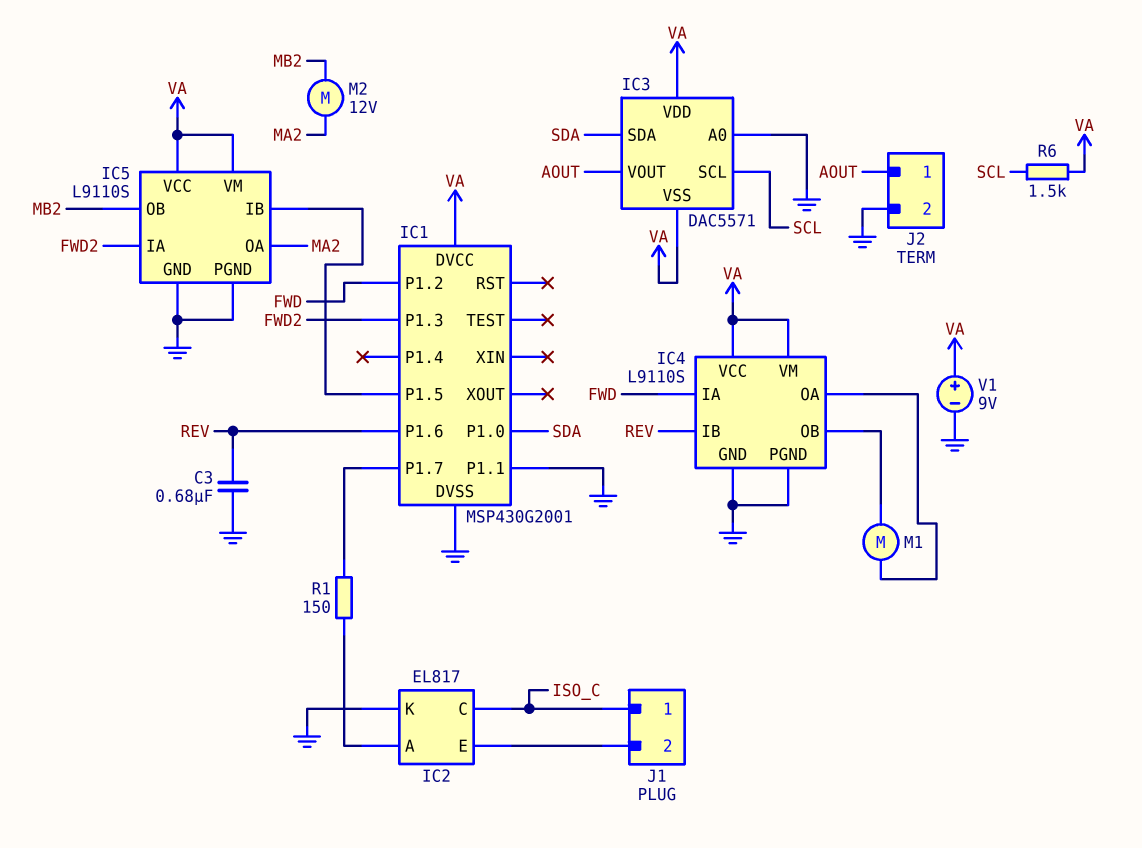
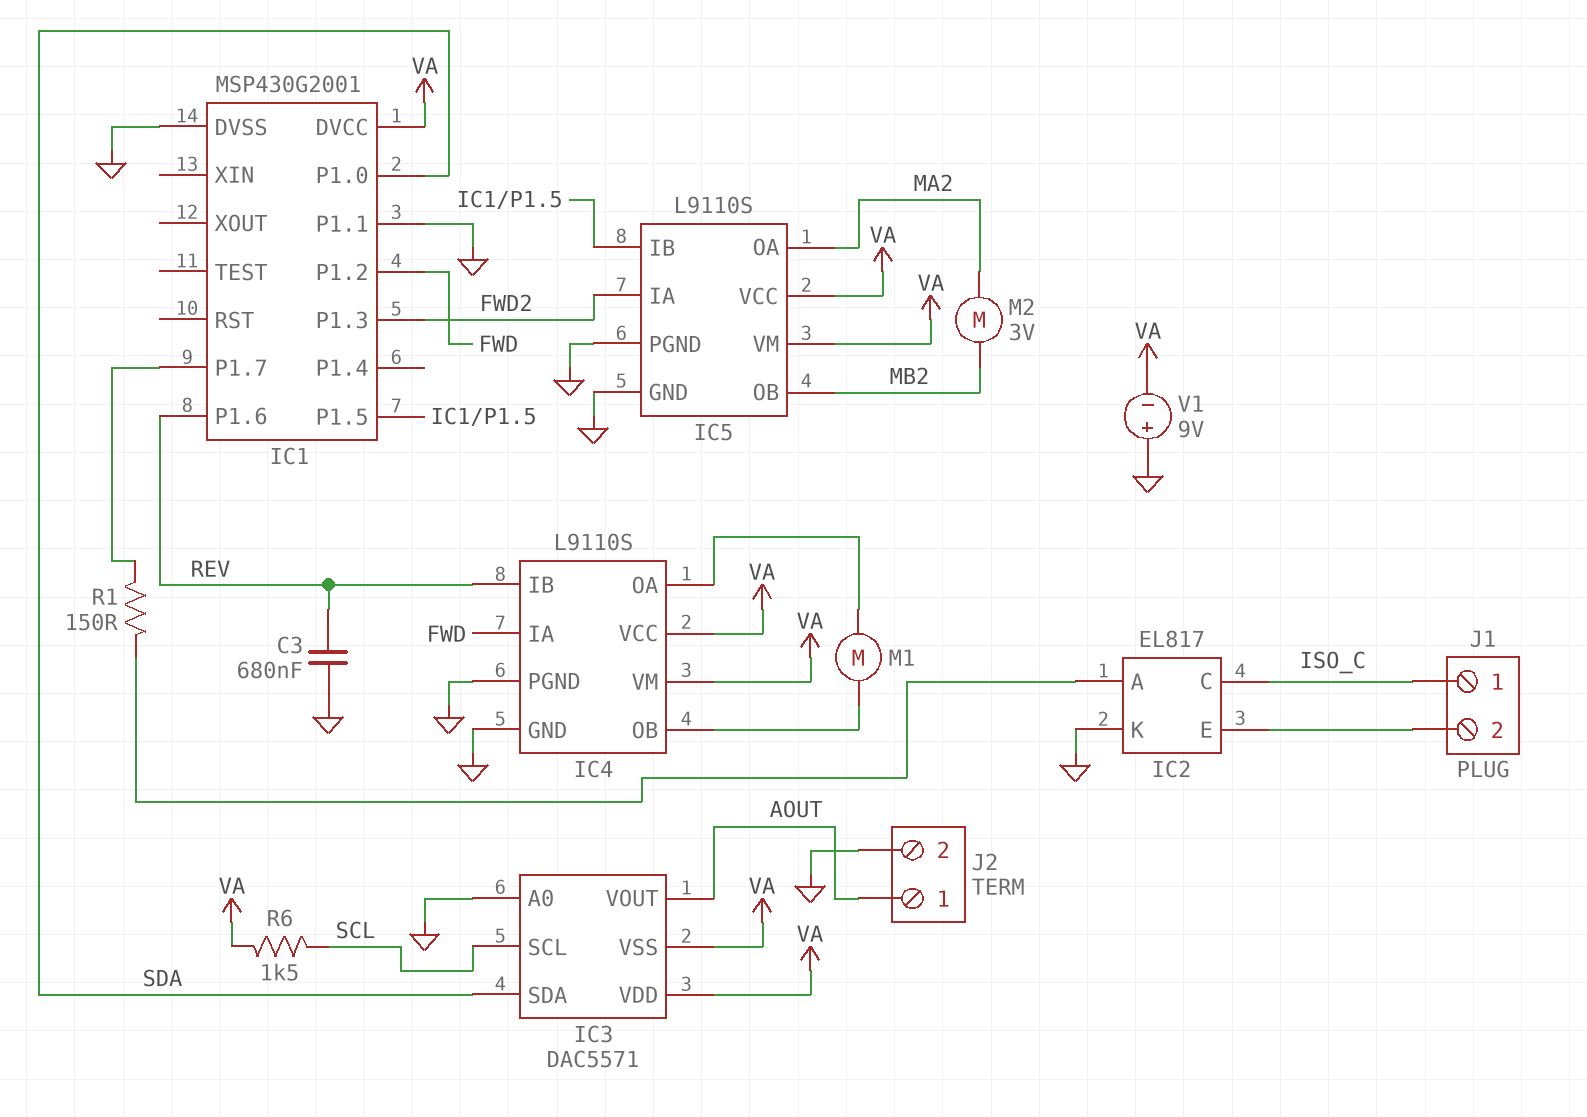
M2: motor 12V (MA2, MB2) -> motor 3V (MA2, MB2)
V1: 9V (plus VA, minus GND) -> 9V (plus GND, minus VA)

